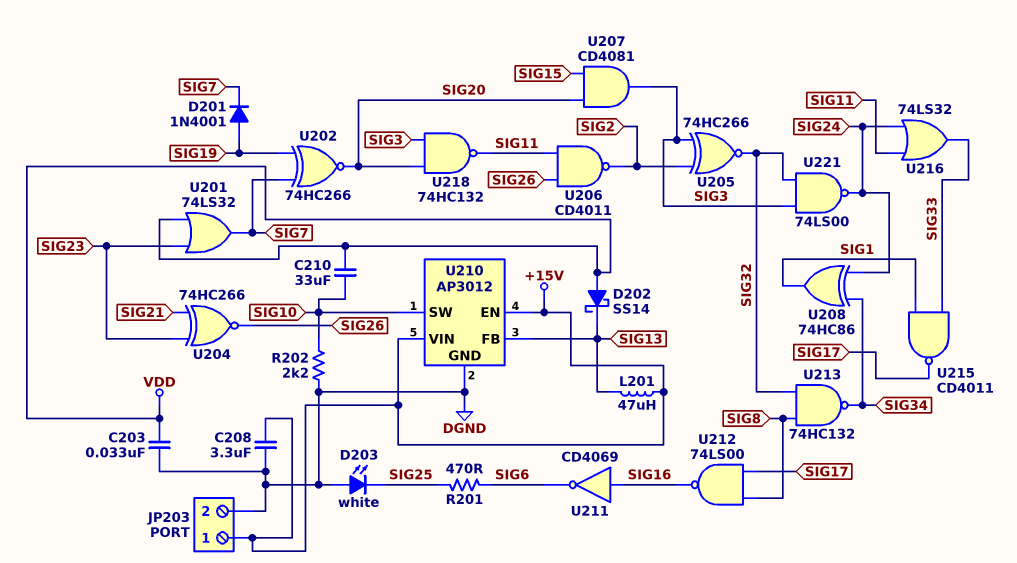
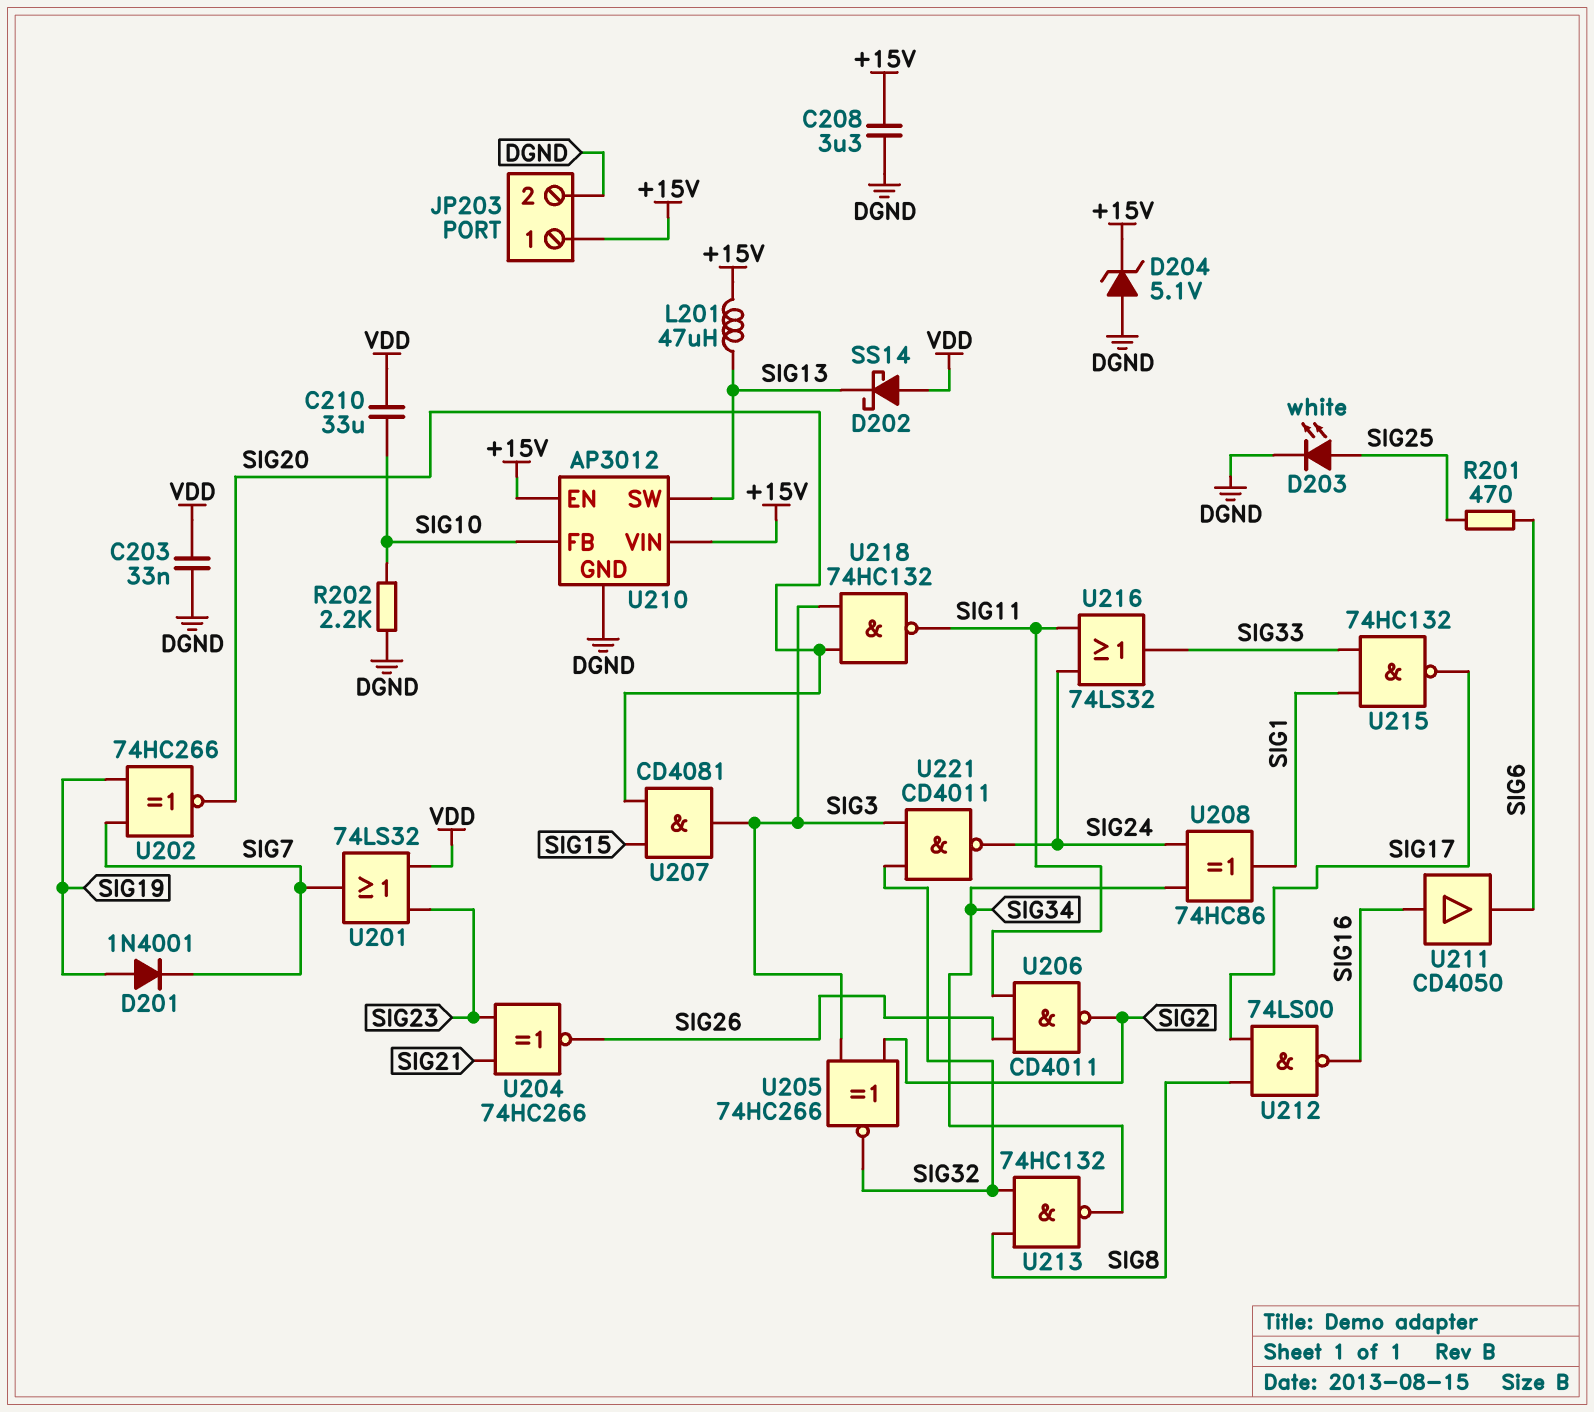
D203: LED white (A DGND, K SIG25) -> LED white (A SIG25, K DGND)
D204: none -> zener 5.1V (A DGND, K +15V)
U210 pin FB: SIG13 -> SIG10
U210 pin SW: SIG10 -> SIG13
U211: NOT CD4069 (in SIG16, out SIG6) -> buffer CD4050 (in SIG16, out SIG6)
U215: NAND CD4011 (in SIG1, in SIG33, out SIG17) -> NAND 74HC132 (in SIG1, in SIG33, out SIG17)
U221: NAND 74LS00 (in SIG3, in SIG32, out SIG24) -> NAND CD4011 (in SIG3, in SIG32, out SIG24)

